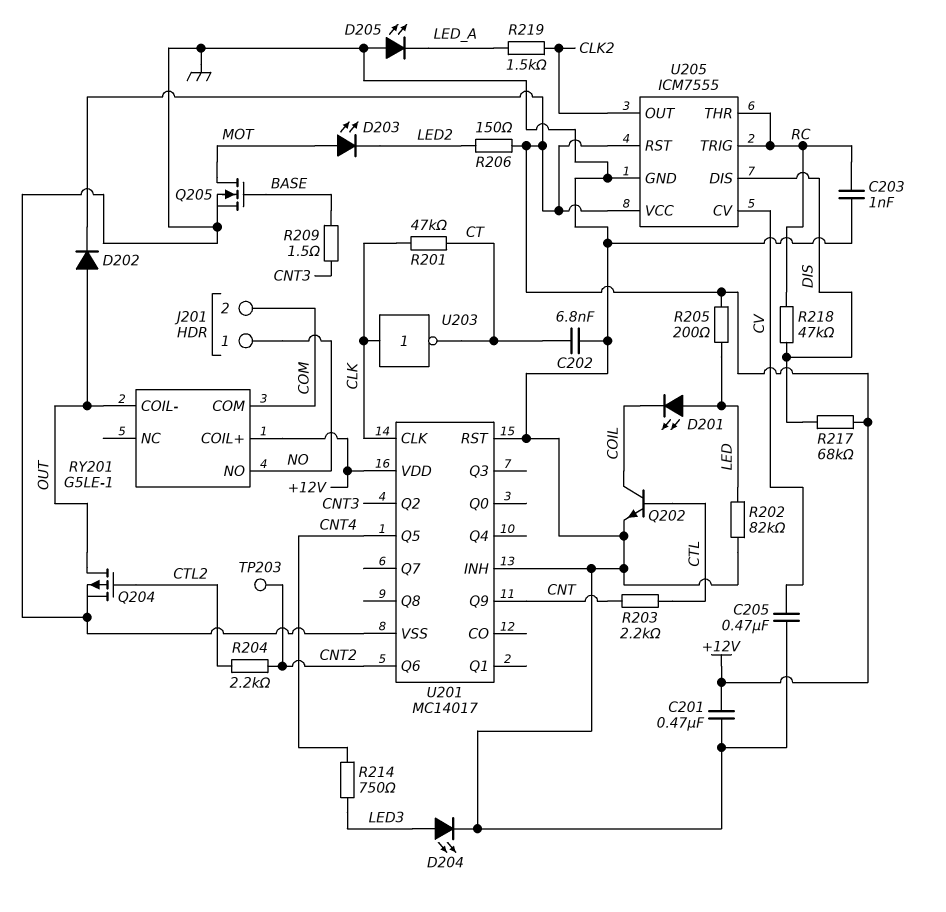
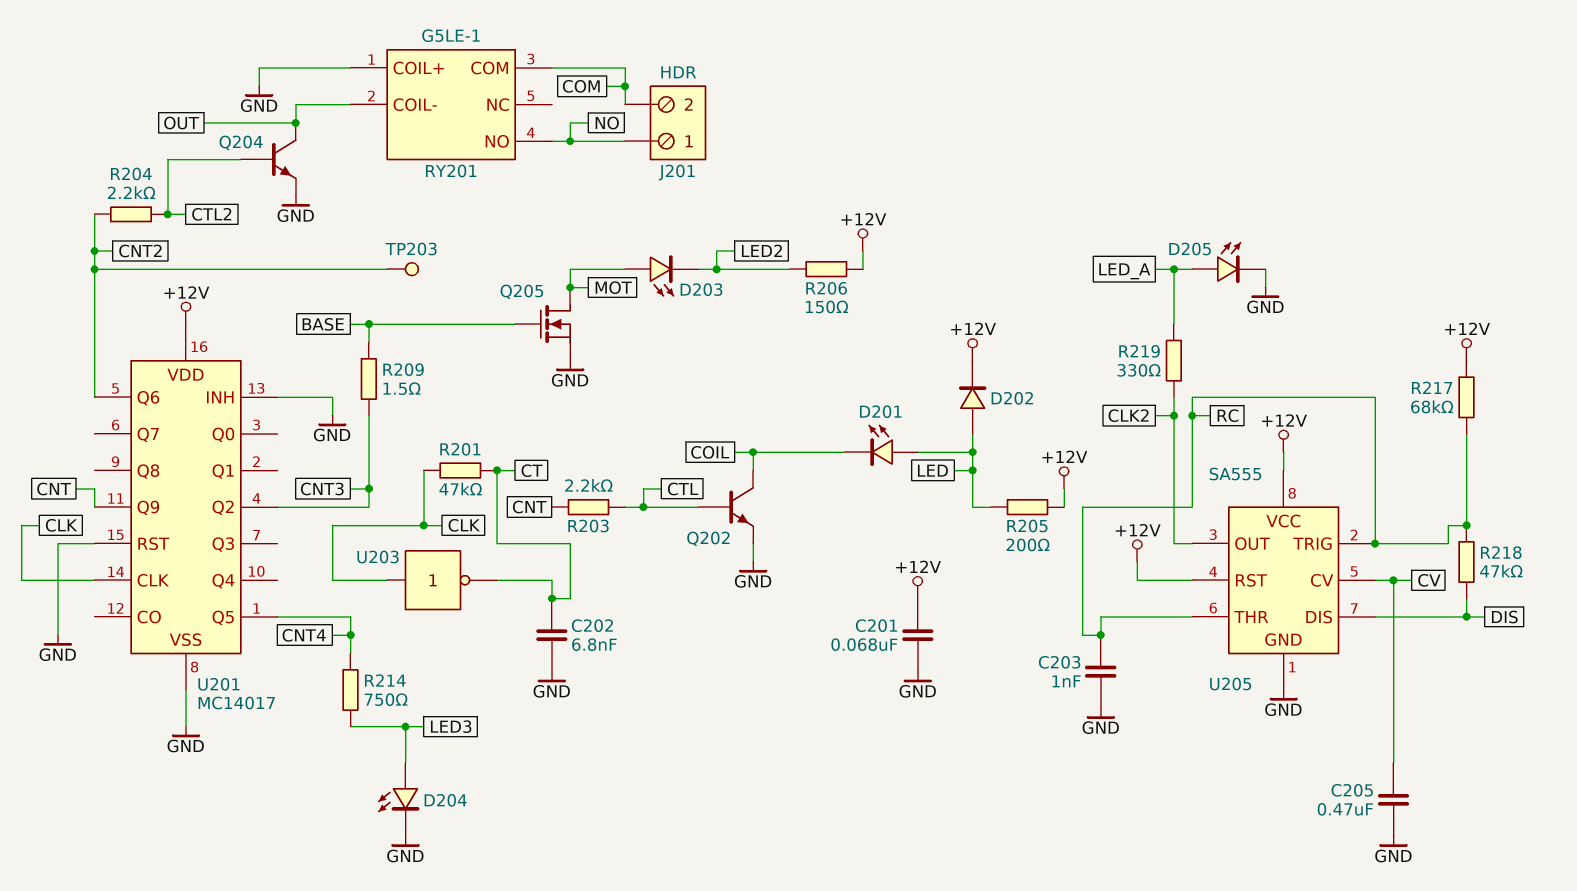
C201: 470nF (+12V, GND) -> 68nF (+12V, GND)
D202: diode (A OUT, K +12V) -> diode (A LED, K +12V)
D205: LED (A GND, K LED_A) -> LED (A LED_A, K GND)
Q204: PMOS (G CTL2, D OUT, S GND) -> NPN (B CTL2, C OUT, E GND)
R202: 82k (GND, LED) -> none
R217: 68k (+12V, DIS) -> 68k (+12V, RC)
R219: 1.5k (CLK2, LED_A) -> 330 (CLK2, LED_A)
RY201 pin COIL+: +12V -> GND
U205: ICM7555 -> SA555

